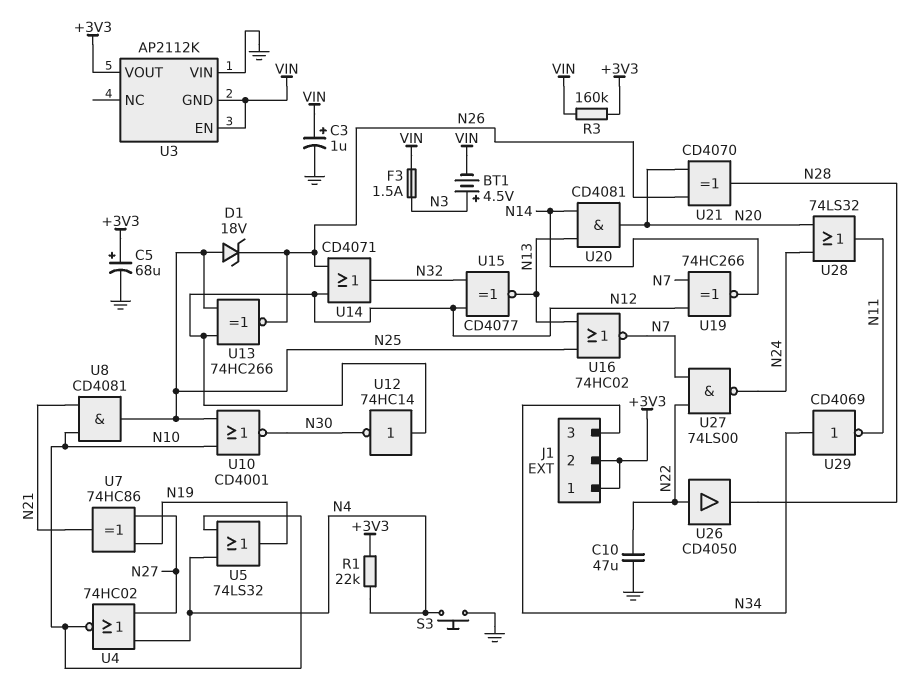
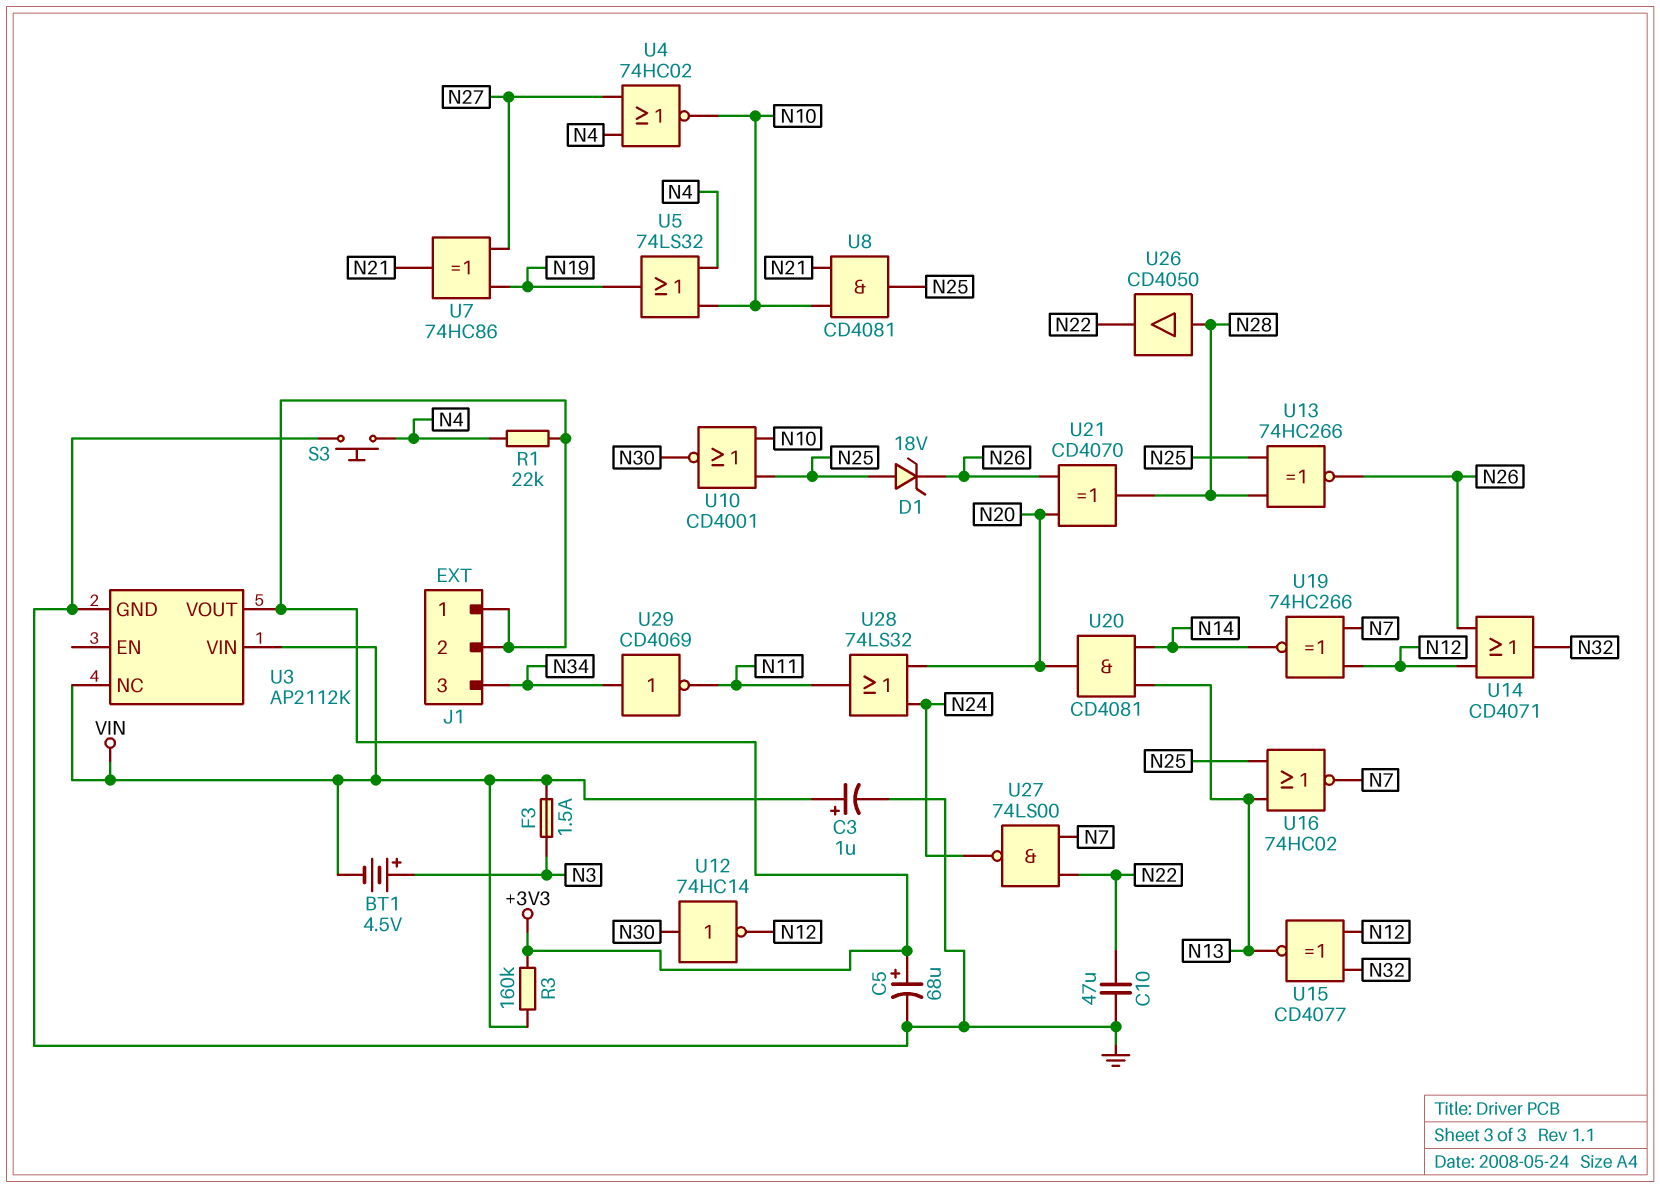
U3 pin EN: VIN -> none
U3 pin GND: VIN -> GND
U3 pin NC: none -> VIN
U3 pin VIN: GND -> VIN
U12: NOT 74HC14 (in N12, out N30) -> NOT 74HC14 (in N30, out N12)
U13: XNOR 74HC266 (in N12, in N25, out N26) -> XNOR 74HC266 (in N25, in N28, out N26)
U26: buffer CD4050 (in N22, out N28) -> buffer CD4050 (in N28, out N22)

